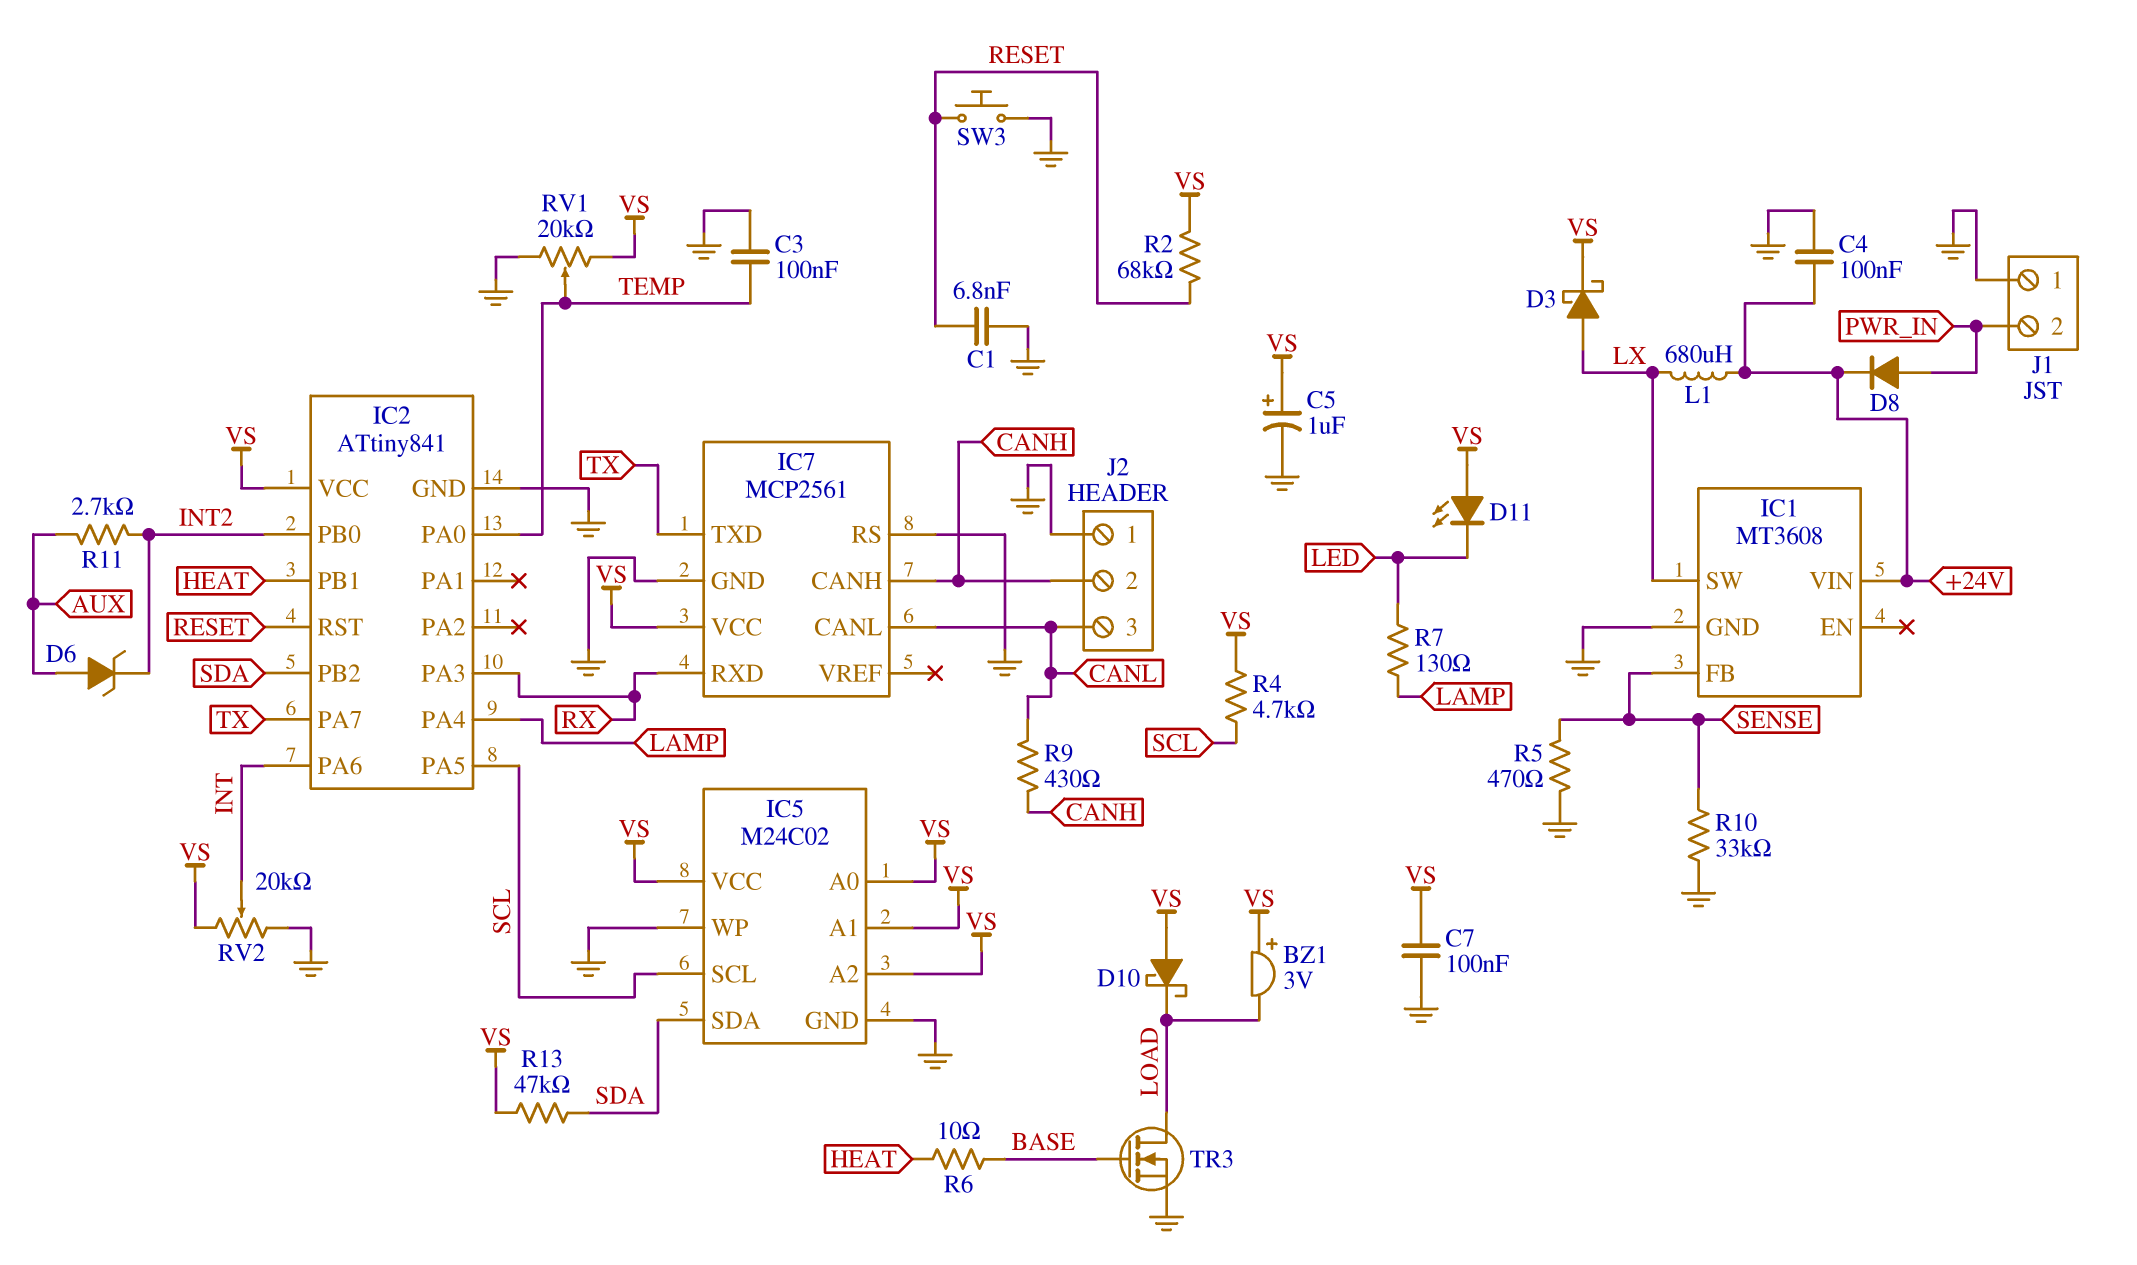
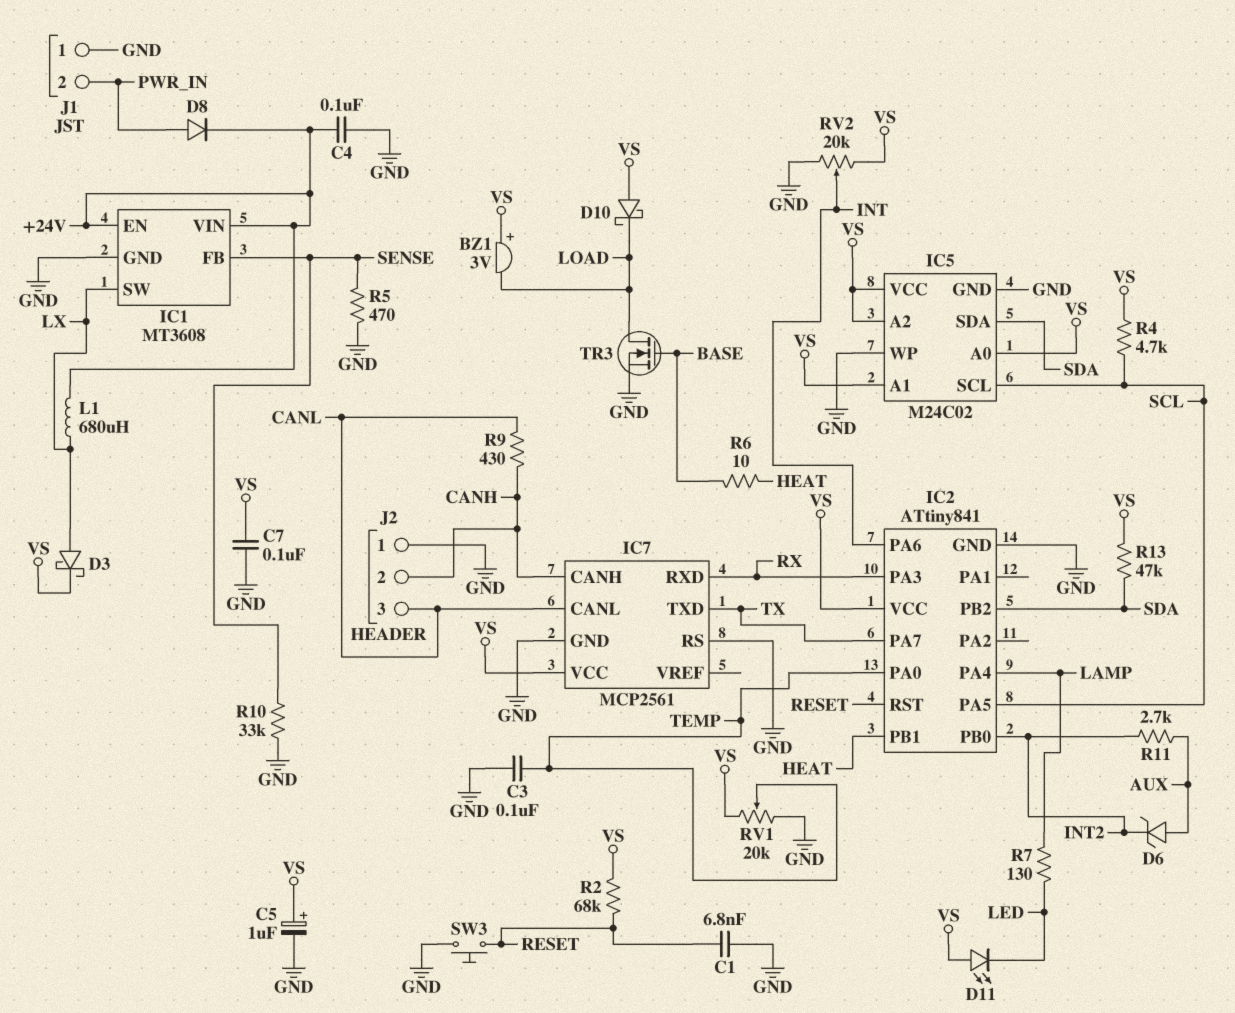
IC1 pin EN: none -> +24V

